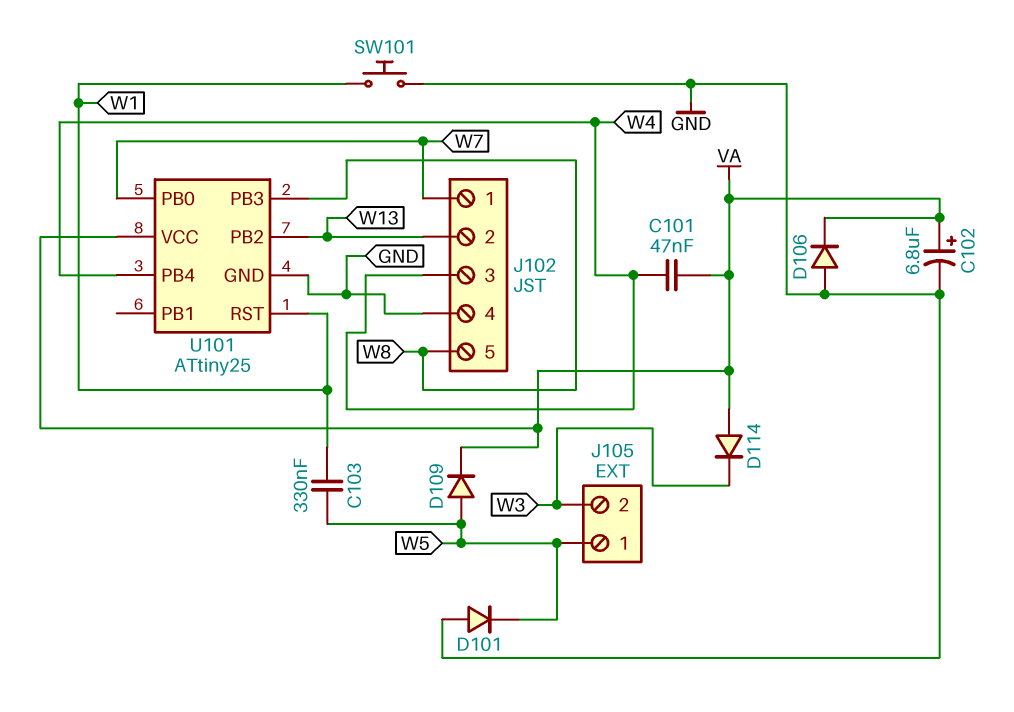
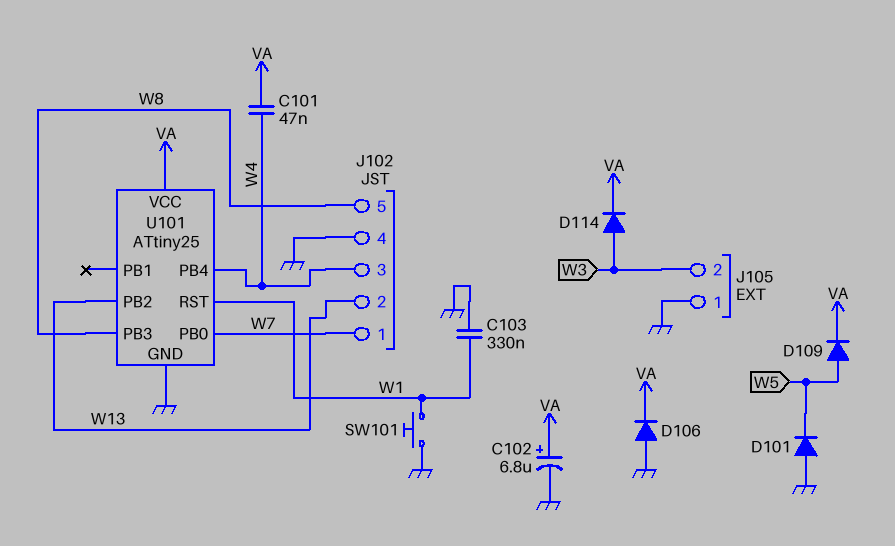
C103: 330nF (W1, W5) -> 330nF (GND, W1)
D114: diode (A VA, K W3) -> diode (A W3, K VA)
J105 pin 1: W5 -> GND

